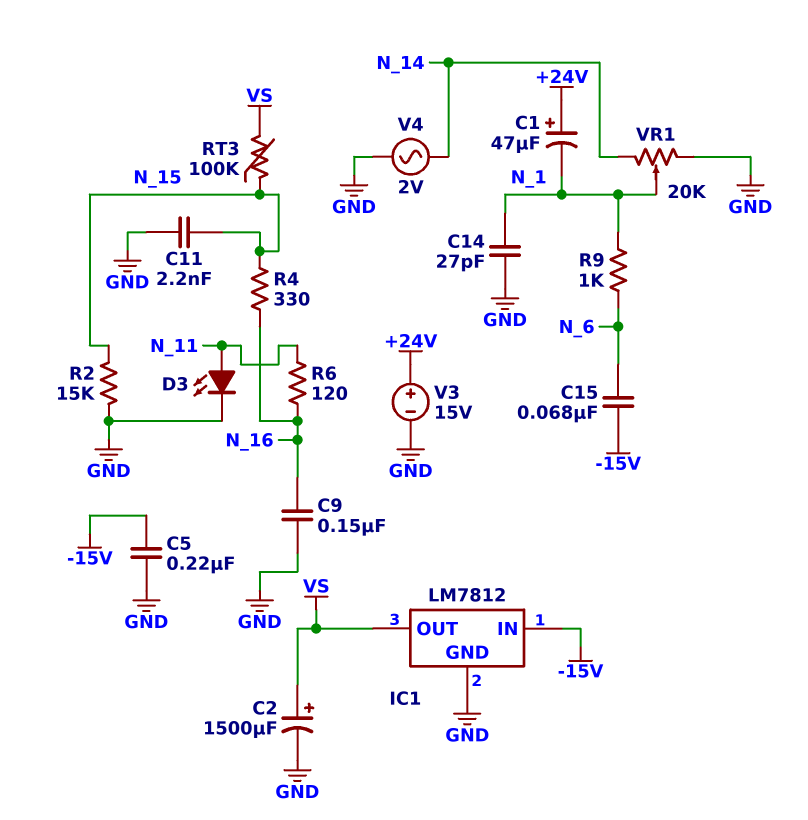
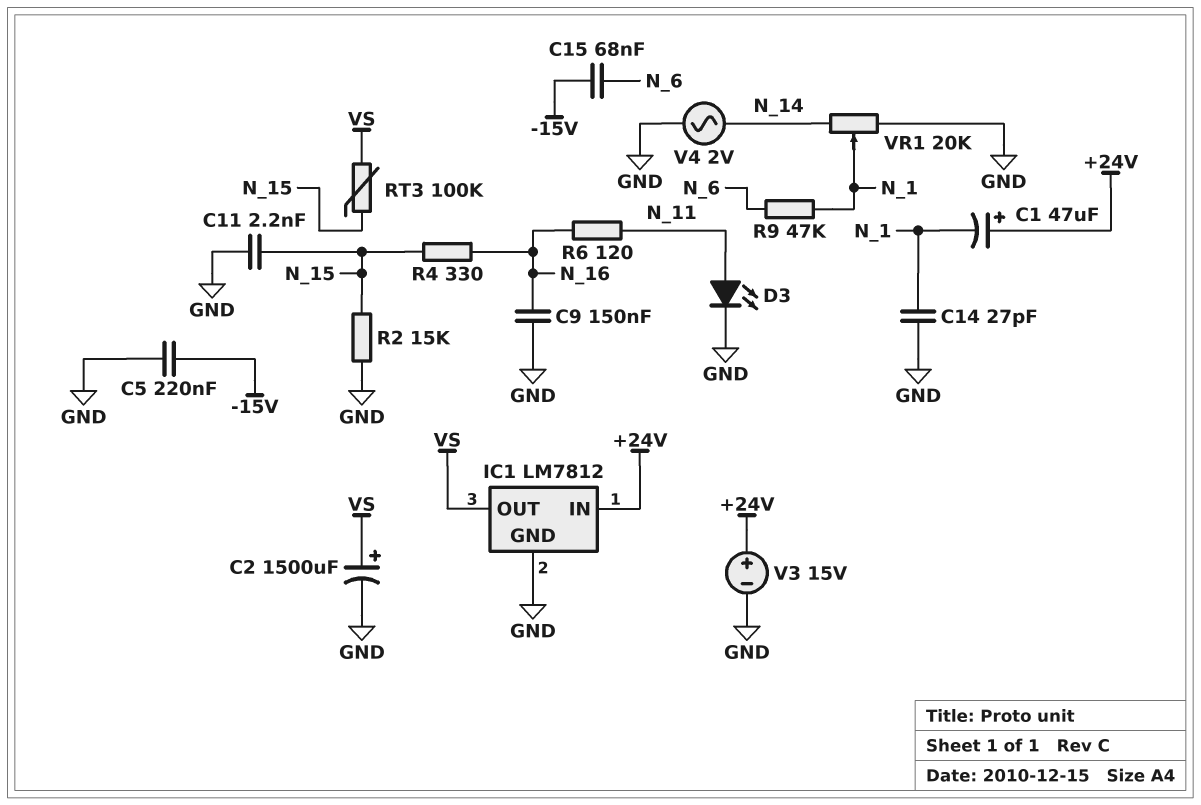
IC1 pin IN: -15V -> +24V
R9: 1k (N_1, N_6) -> 47k (N_1, N_6)

